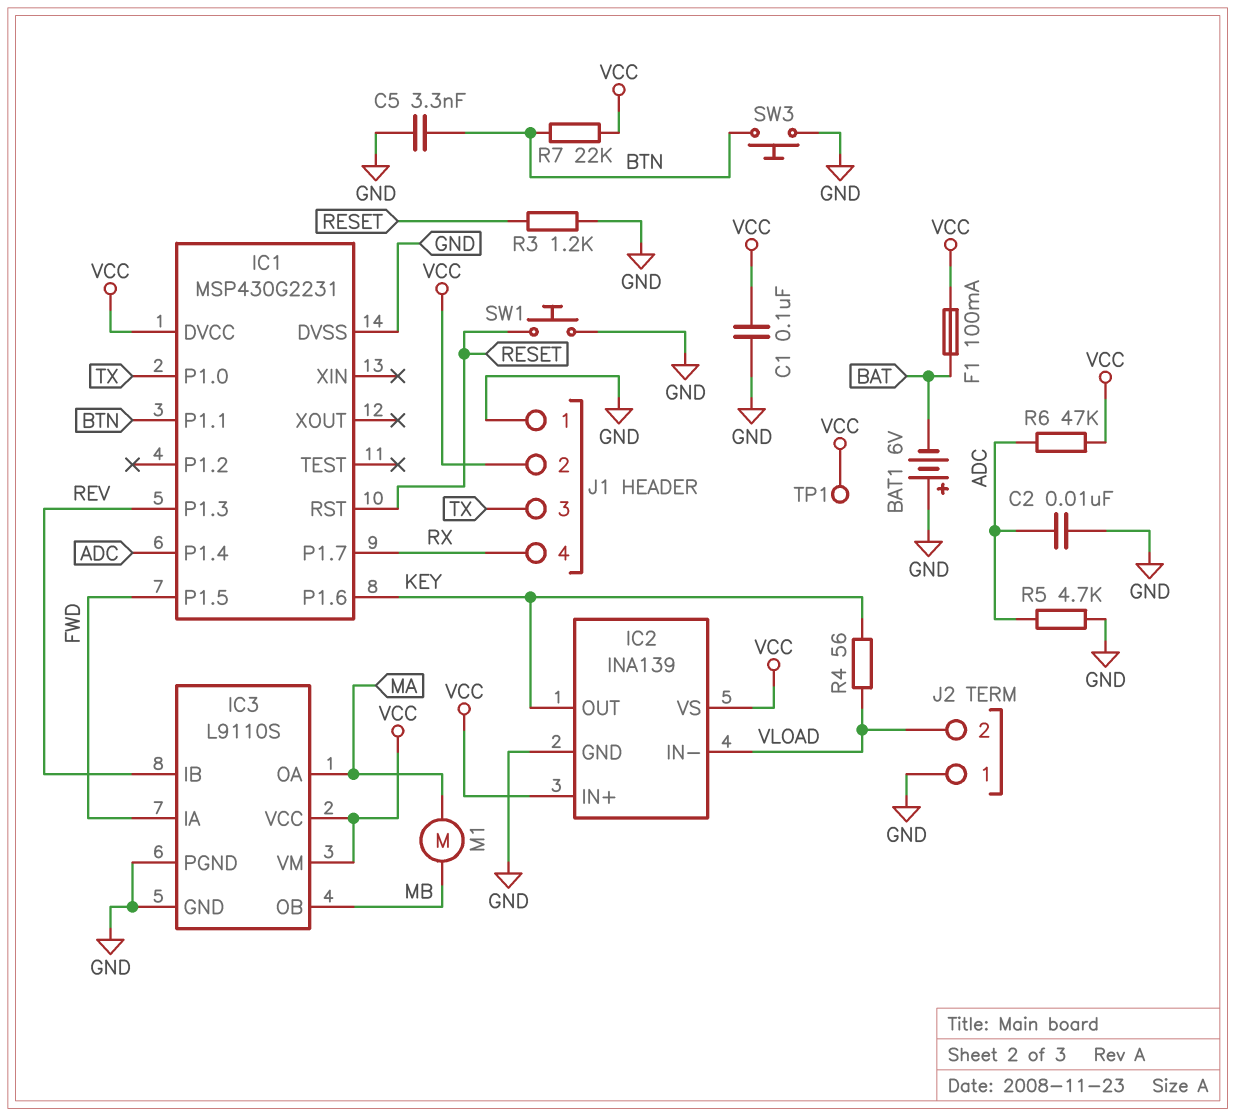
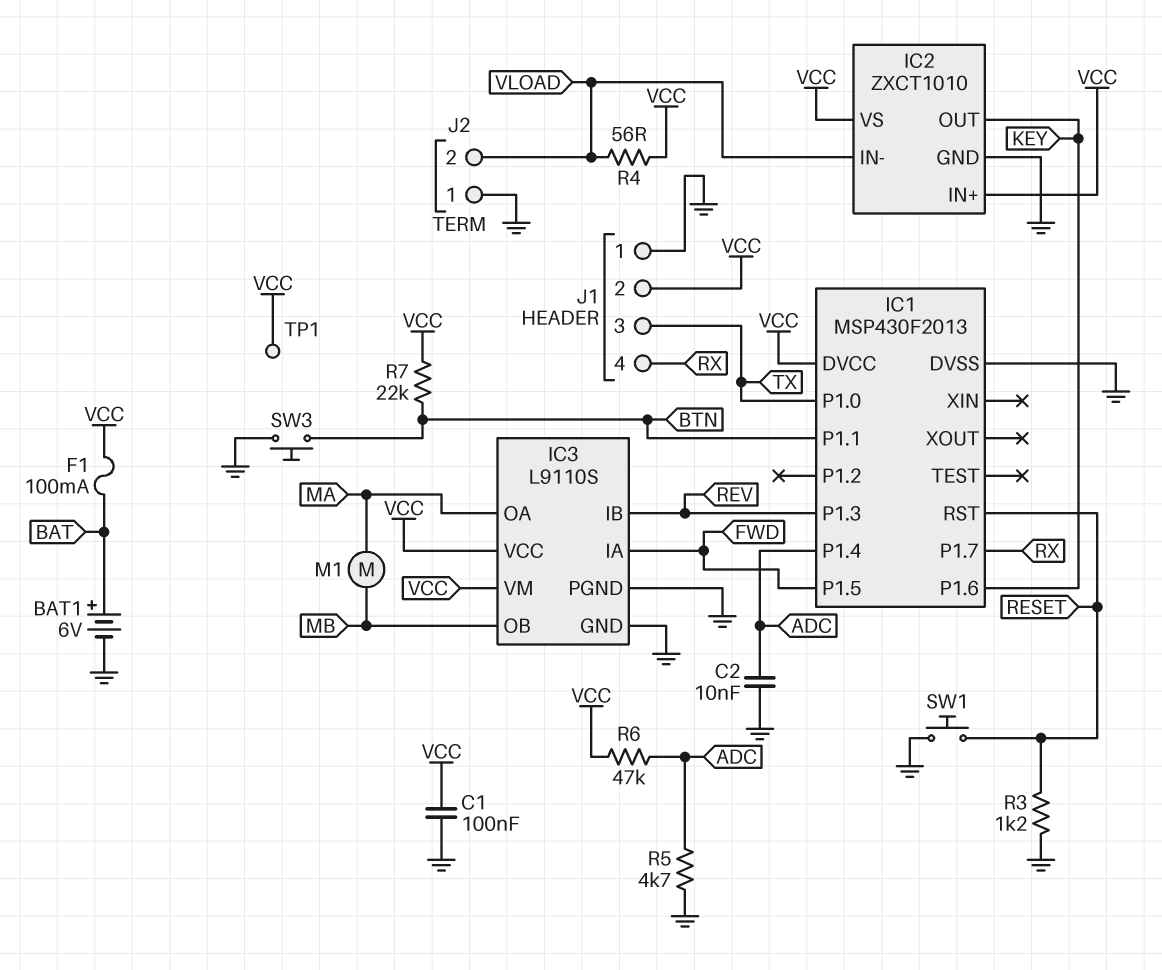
BAT1: 6V (plus GND, minus BAT) -> 6V (plus BAT, minus GND)
C5: 3.3nF (BTN, GND) -> none
IC1: MSP430G2231 -> MSP430F2013
IC2: INA139 -> ZXCT1010
R4: 56 (KEY, VLOAD) -> 56 (VCC, VLOAD)

